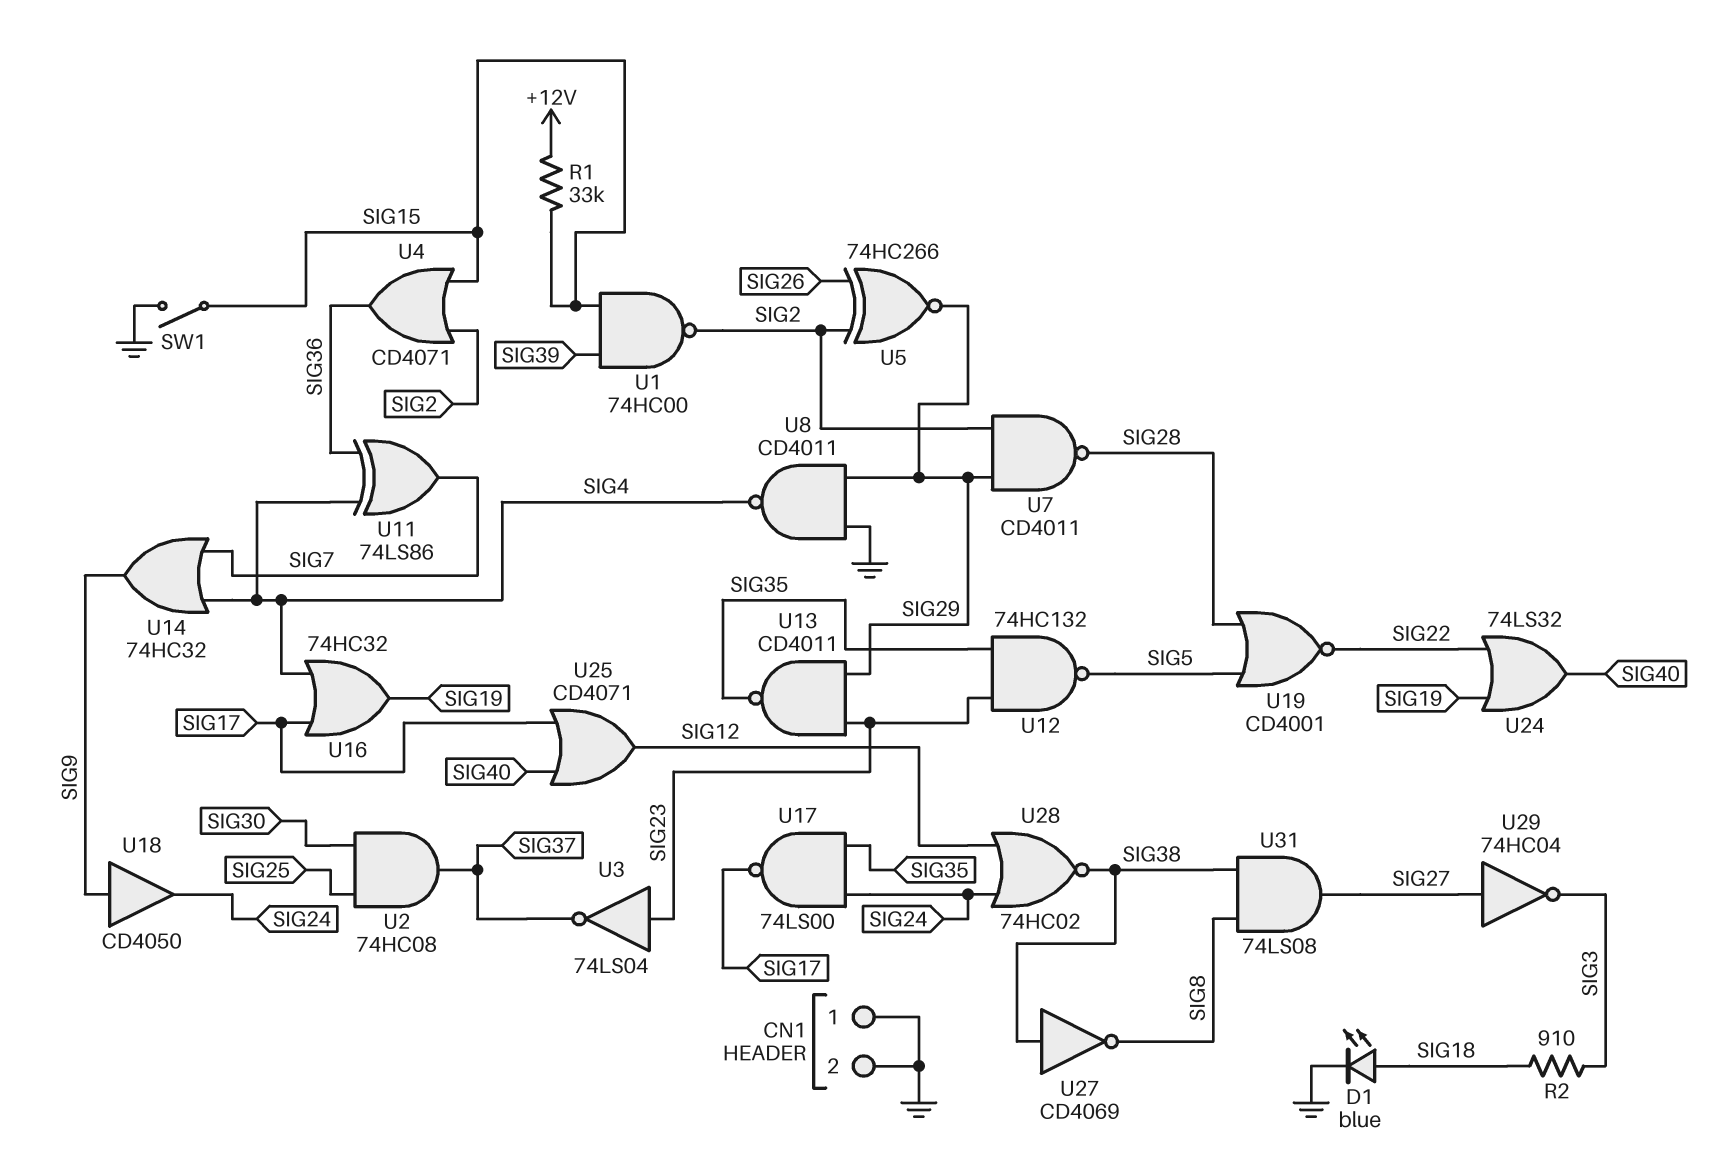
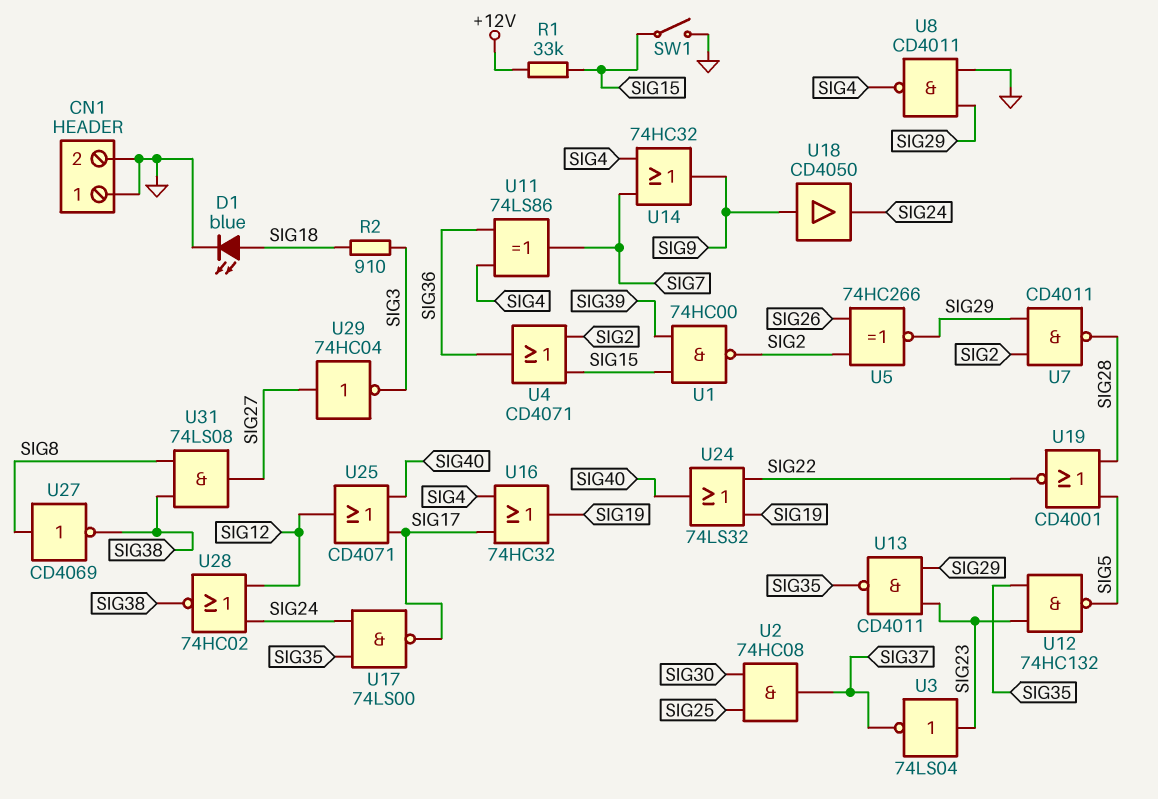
U27: NOT CD4069 (in SIG38, out SIG8) -> NOT CD4069 (in SIG8, out SIG38)

